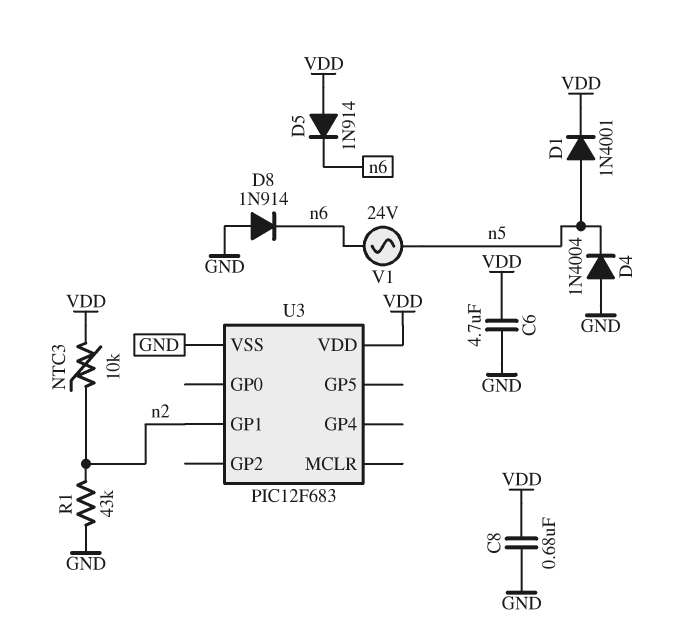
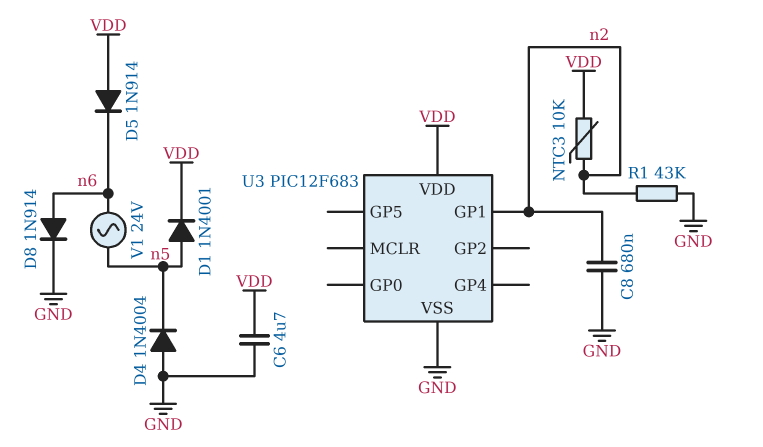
C8: 680nF (GND, VDD) -> 680nF (GND, n2)
D8: diode 1N914 (A GND, K n6) -> diode 1N914 (A n6, K GND)

